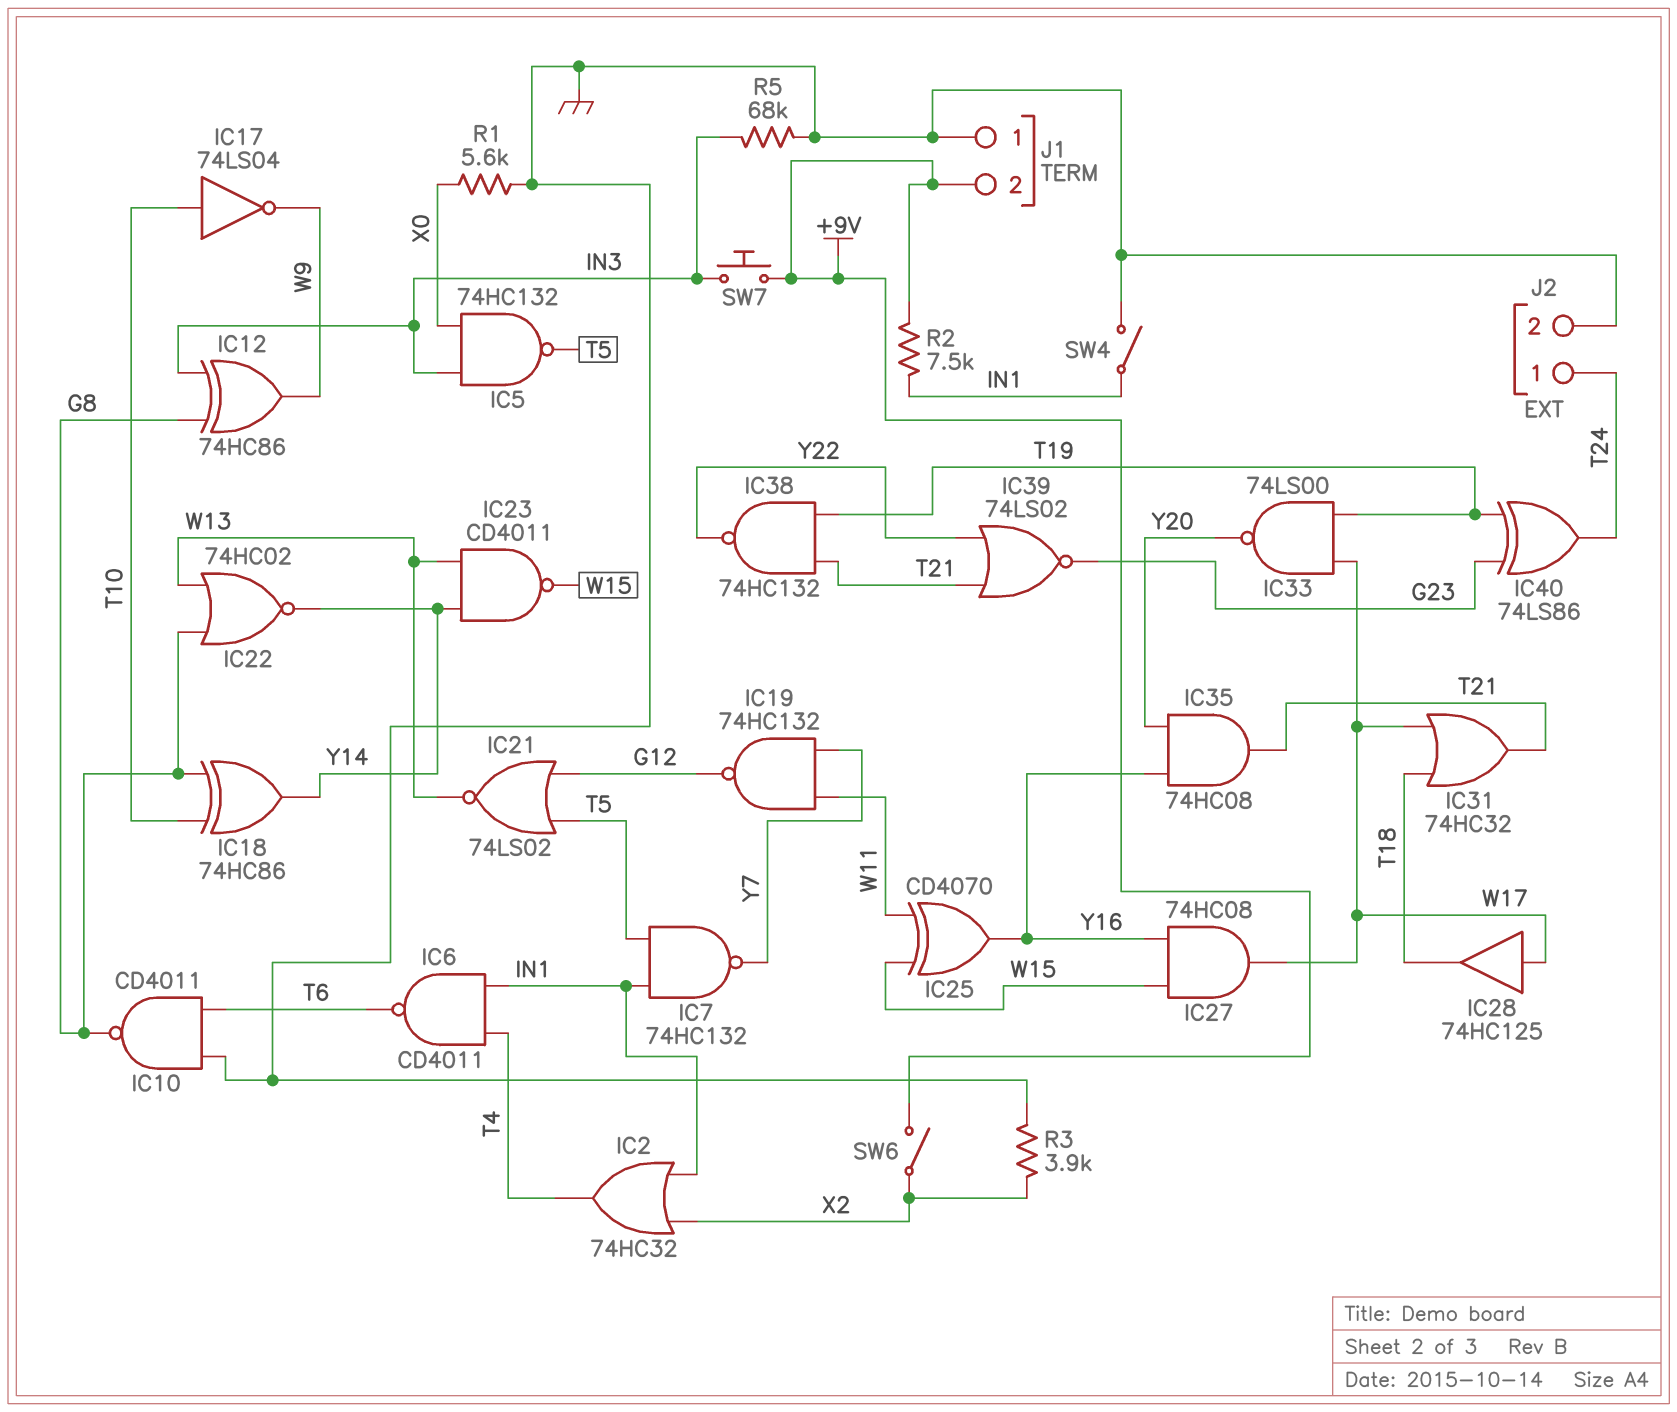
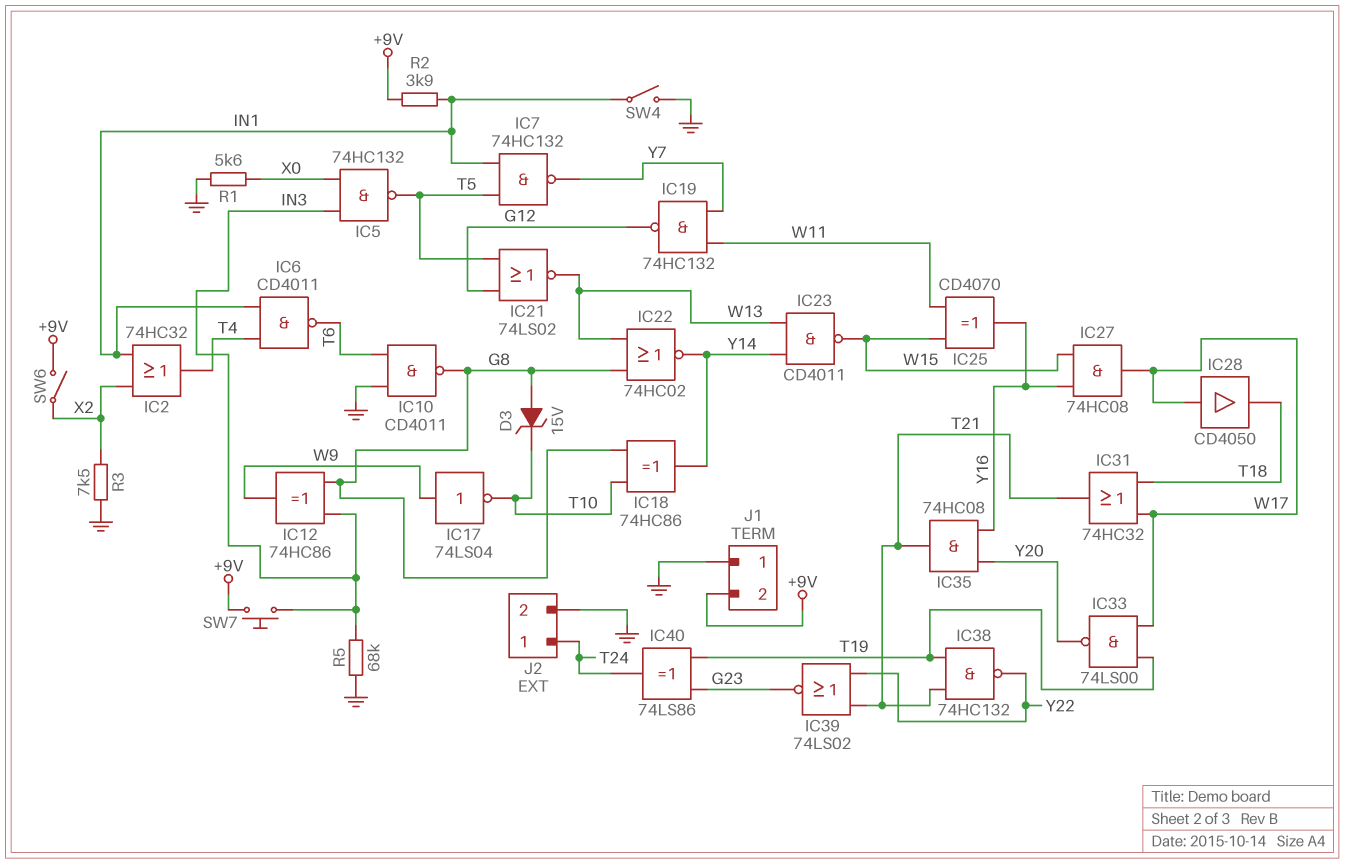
D3: none -> zener 15V (A G8, K T10)
IC17: NOT 74LS04 (in T10, out W9) -> NOT 74LS04 (in W9, out T10)
IC28: buffer 74HC125 (in W17, out T18) -> buffer CD4050 (in W17, out T18)
R2: 7.5k (+9V, IN1) -> 3.9k (+9V, IN1)
R3: 3.9k (GND, X2) -> 7.5k (GND, X2)

